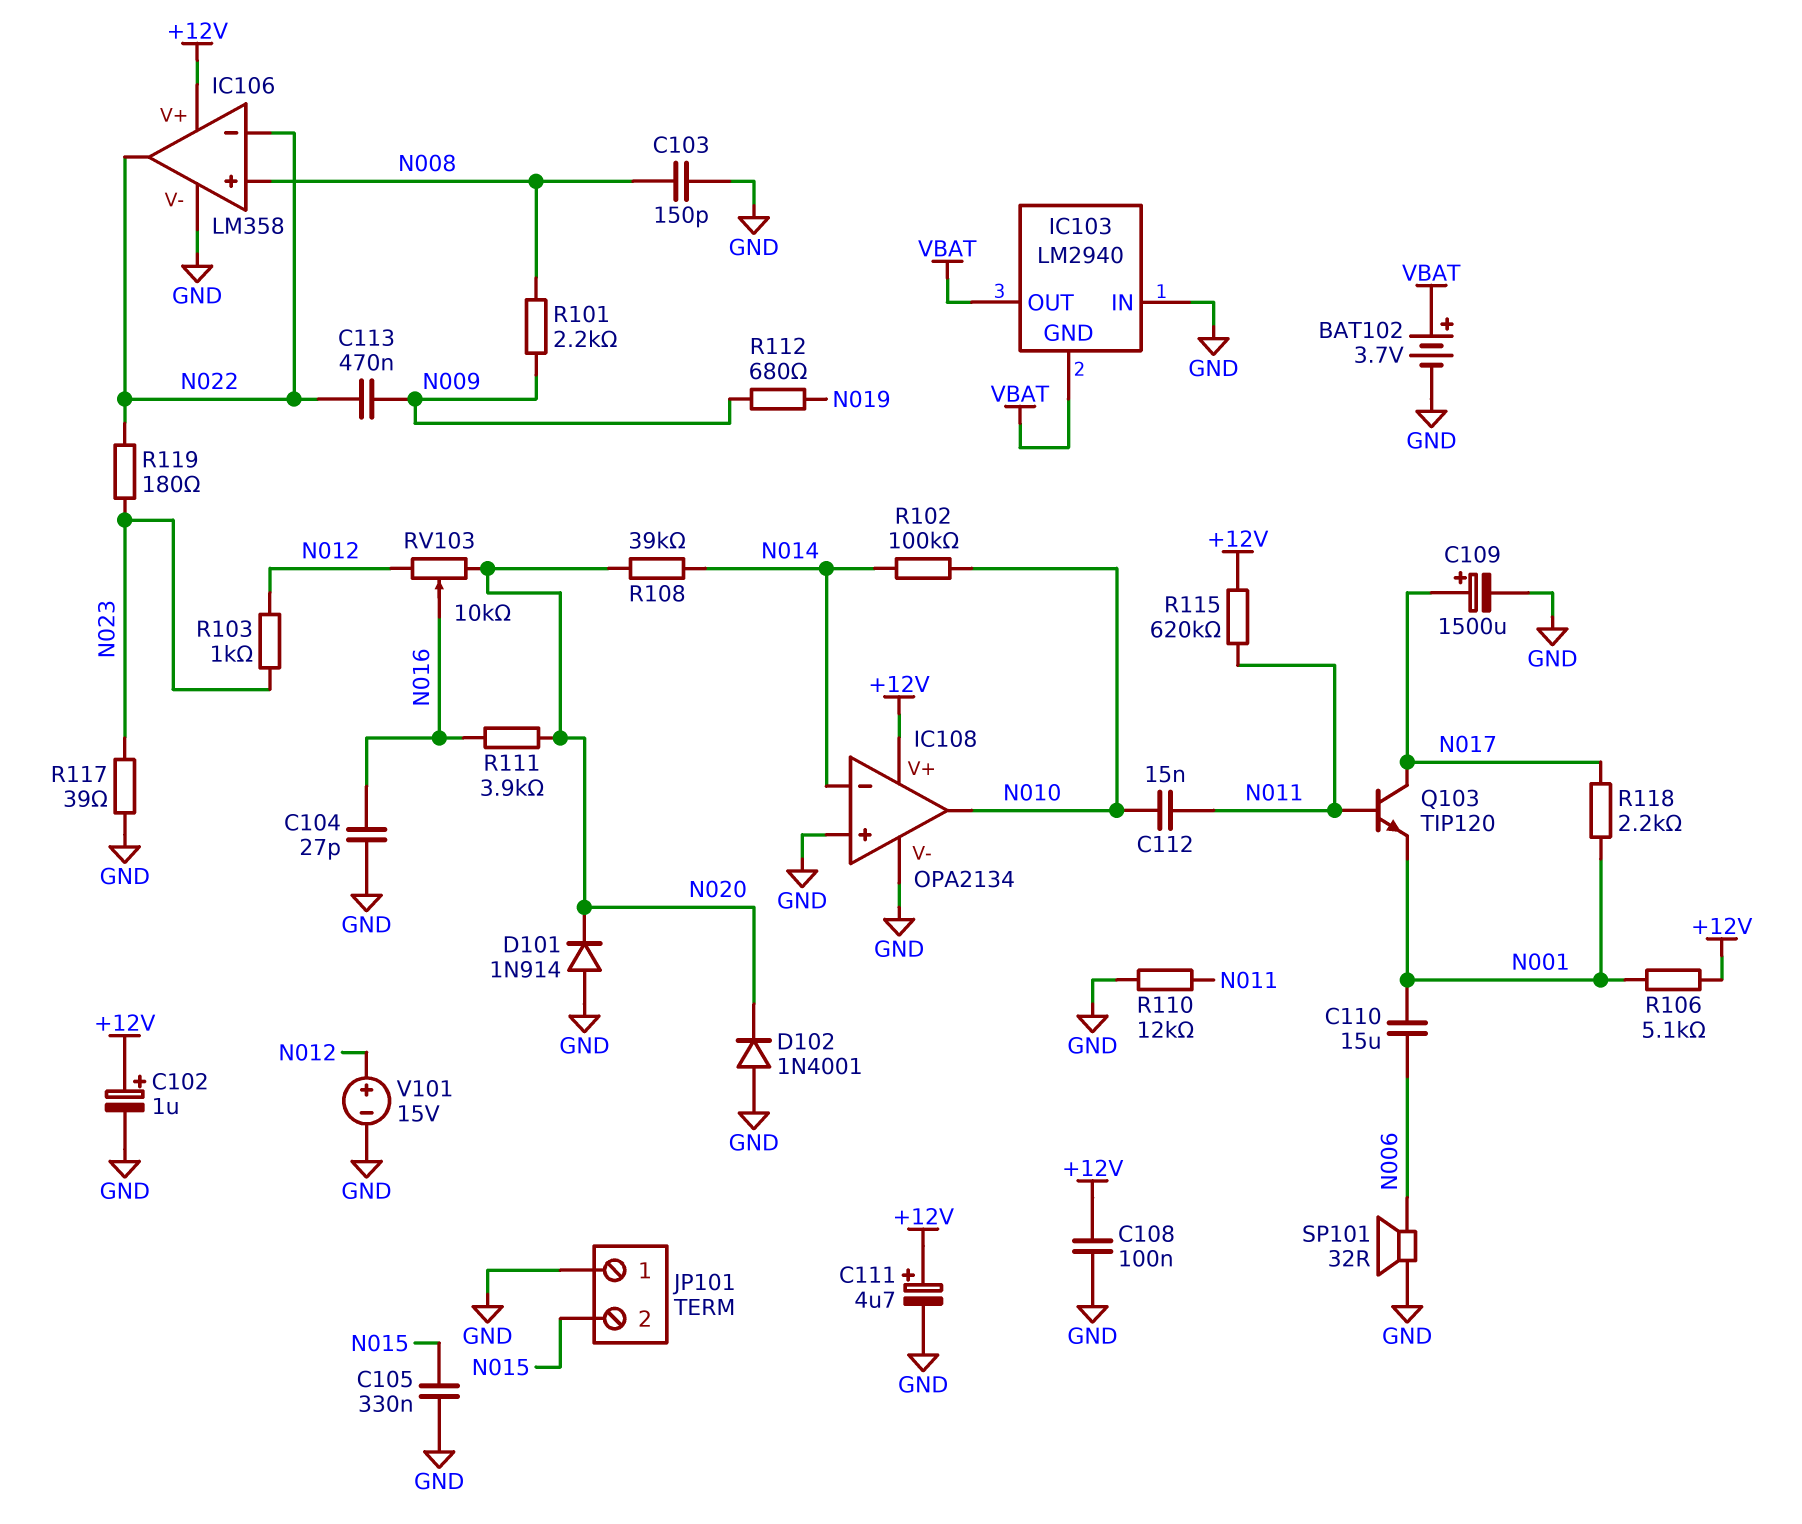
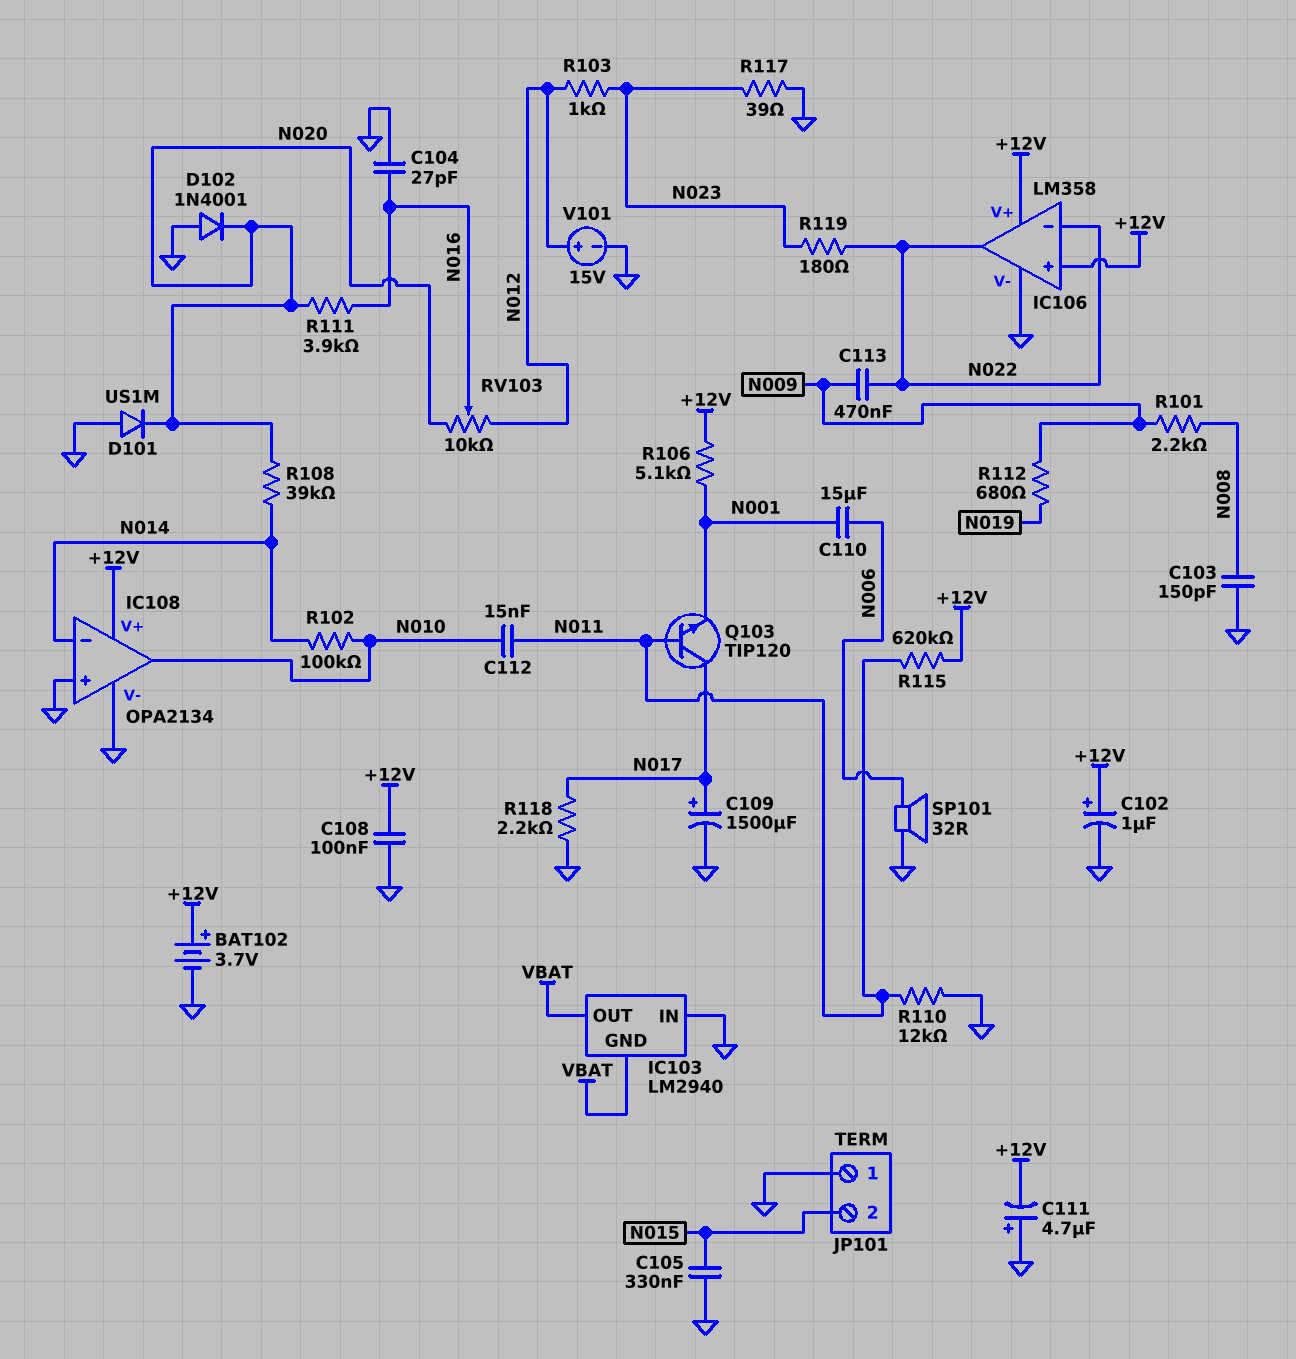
BAT102: 3.7V (plus VBAT, minus GND) -> 3.7V (plus +12V, minus GND)
C111: 4.7uF (plus +12V, minus GND) -> 4.7uF (plus GND, minus +12V)
D101: diode 1N914 (A GND, K N020) -> diode US1M (A GND, K N020)
IC106 pin in+: N008 -> +12V
R118: 2.2k (N001, N017) -> 2.2k (GND, N017)

